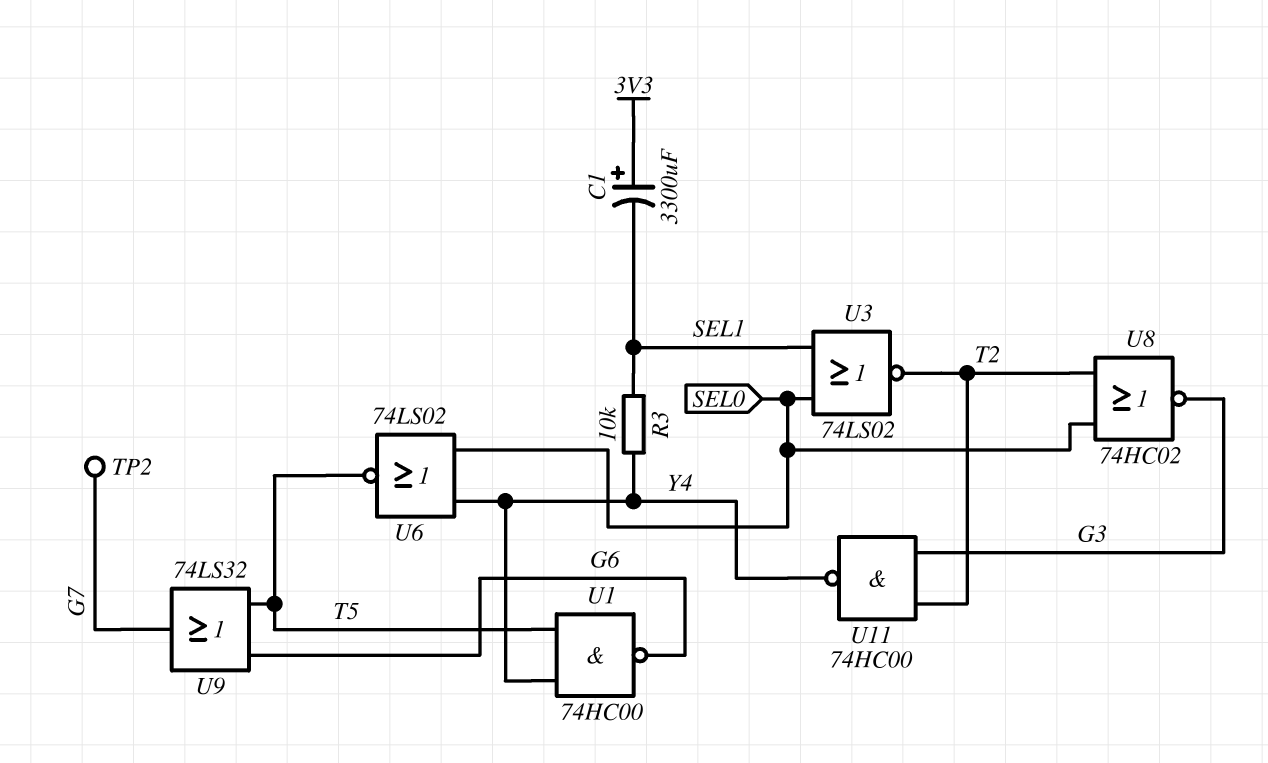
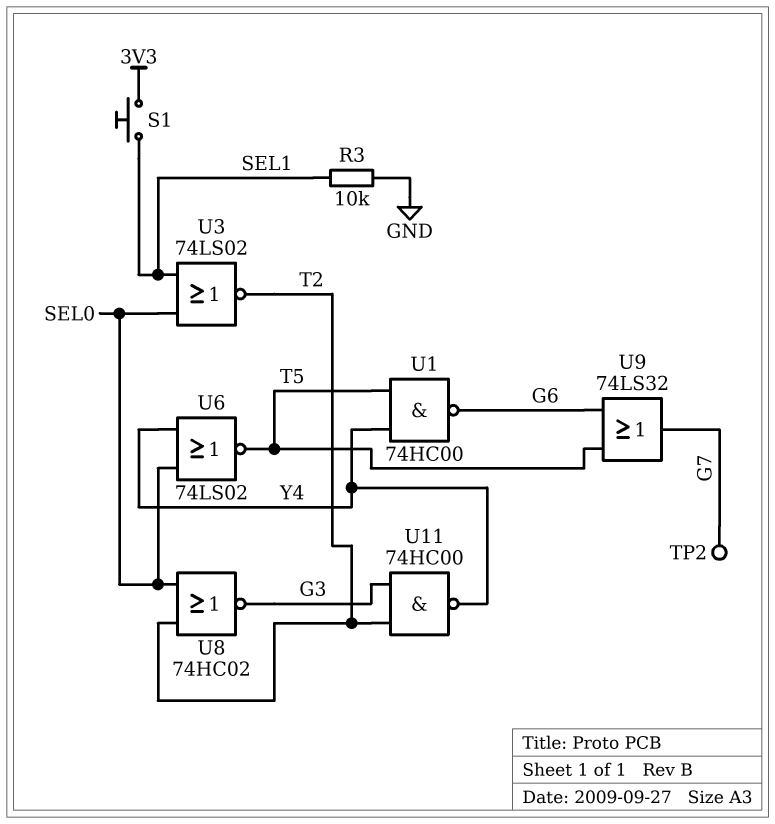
C1: 3300uF (plus 3V3, minus SEL1) -> none
R3: 10k (SEL1, Y4) -> 10k (GND, SEL1)
S1: none -> button (3V3, SEL1)

